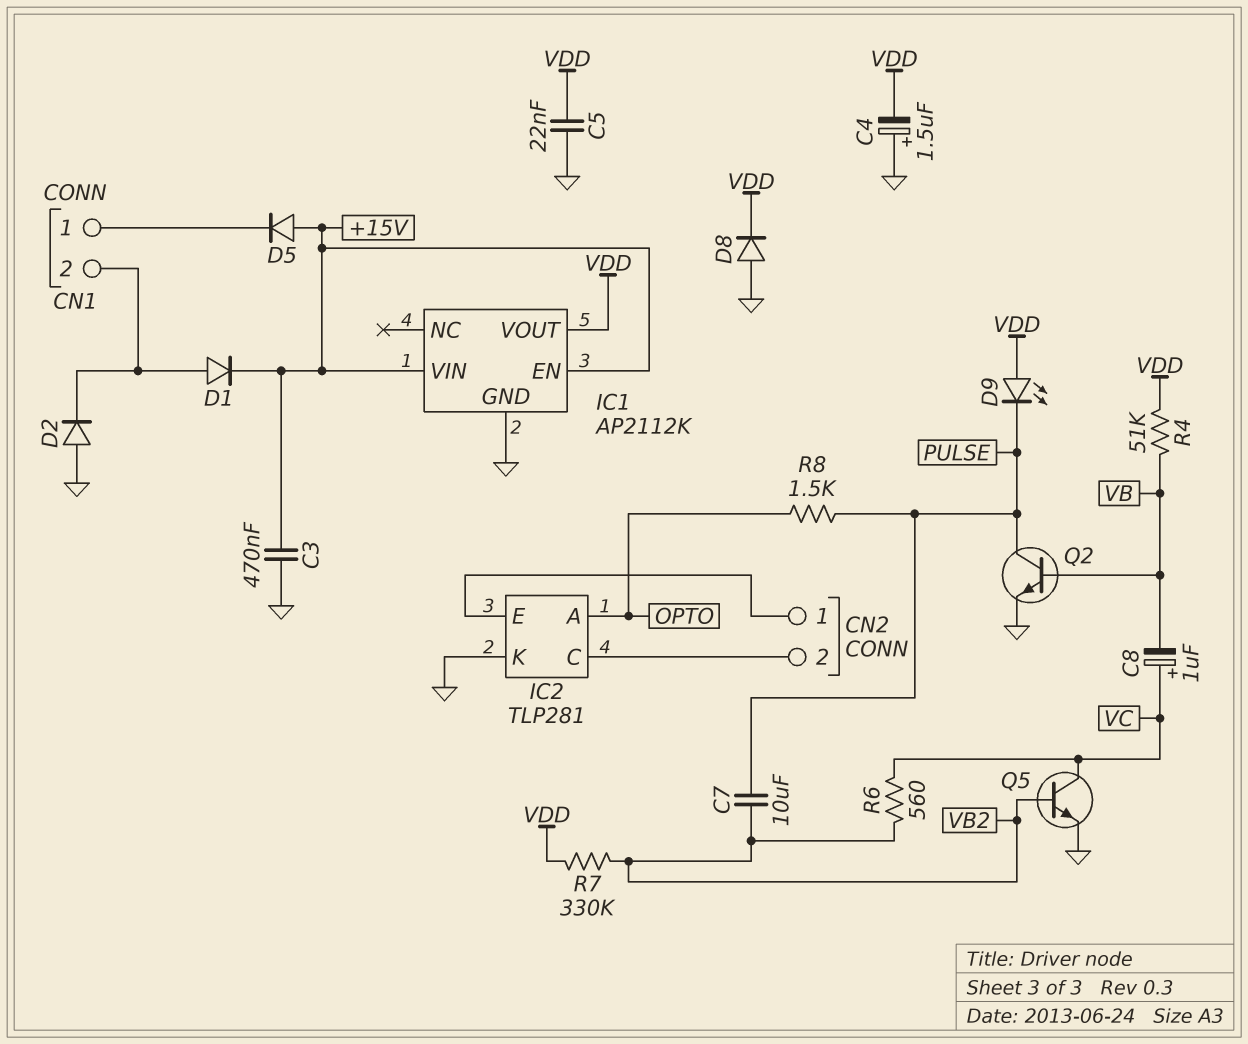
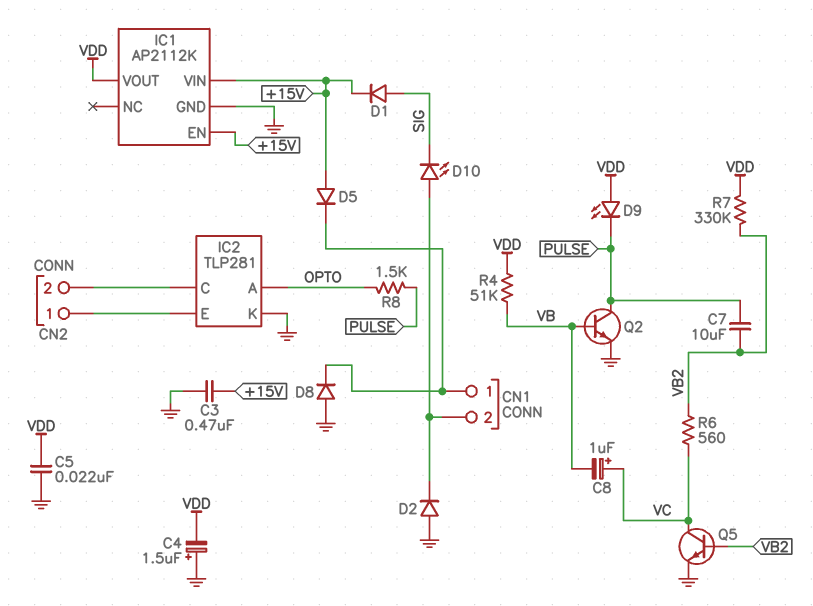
D1: diode (A CN1/2, K +15V) -> diode (A SIG, K +15V)
D8: diode (A GND, K VDD) -> diode (A GND, K CN1/1)
D10: none -> LED (A CN1/2, K SIG)

